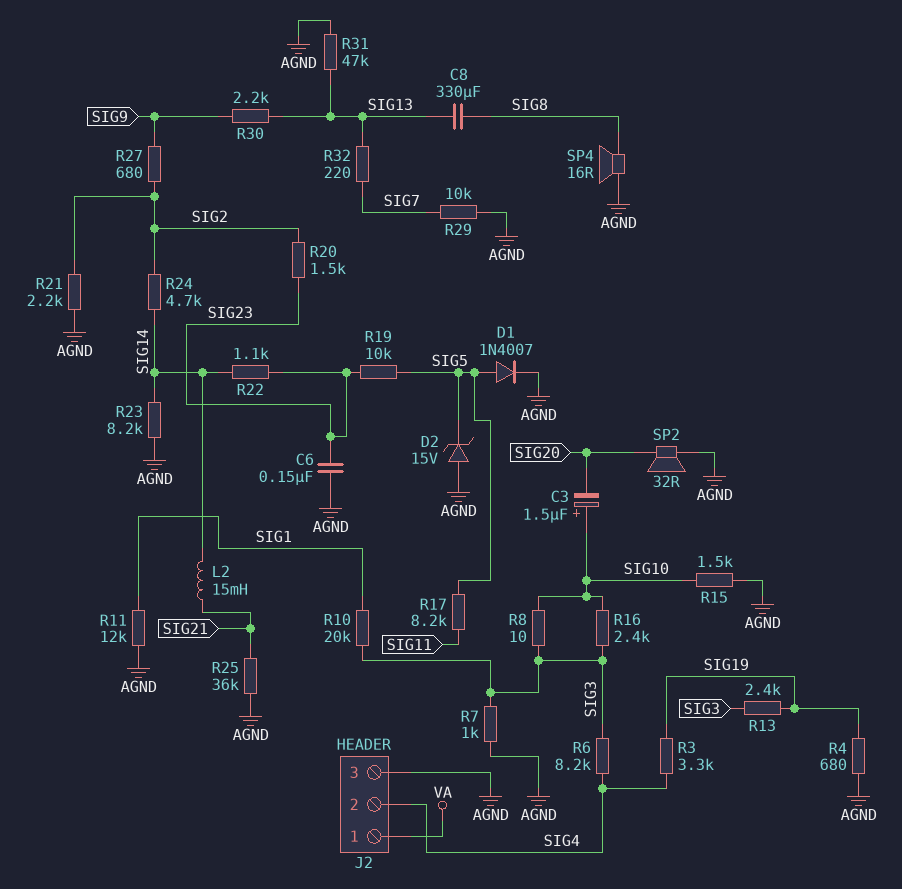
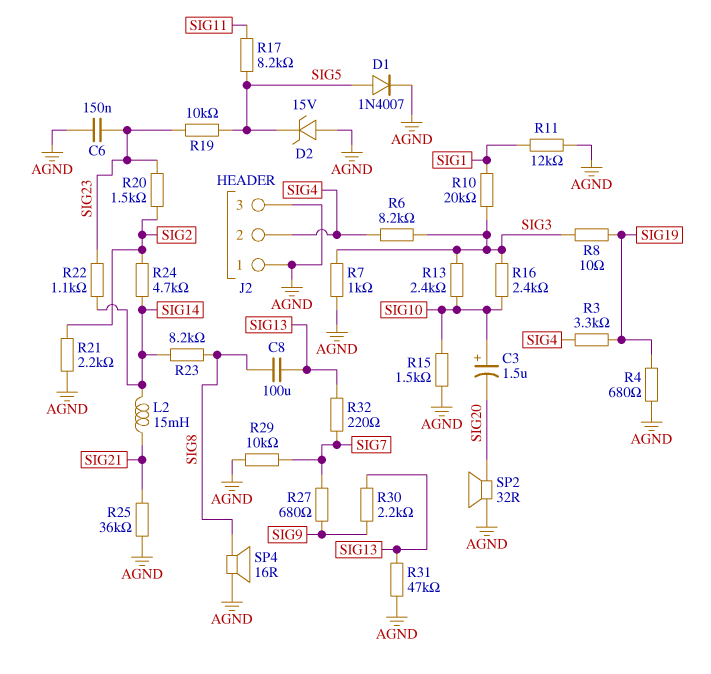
C8: 330uF (SIG8, SIG13) -> 100uF (SIG8, SIG13)
J2 pin 1: VA -> AGND
R8: 10 (SIG3, SIG10) -> 10 (SIG3, SIG19)
R13: 2.4k (SIG3, SIG19) -> 2.4k (SIG3, SIG10)
R23: 8.2k (AGND, SIG14) -> 8.2k (SIG8, SIG14)
R27: 680 (SIG2, SIG9) -> 680 (SIG7, SIG9)

